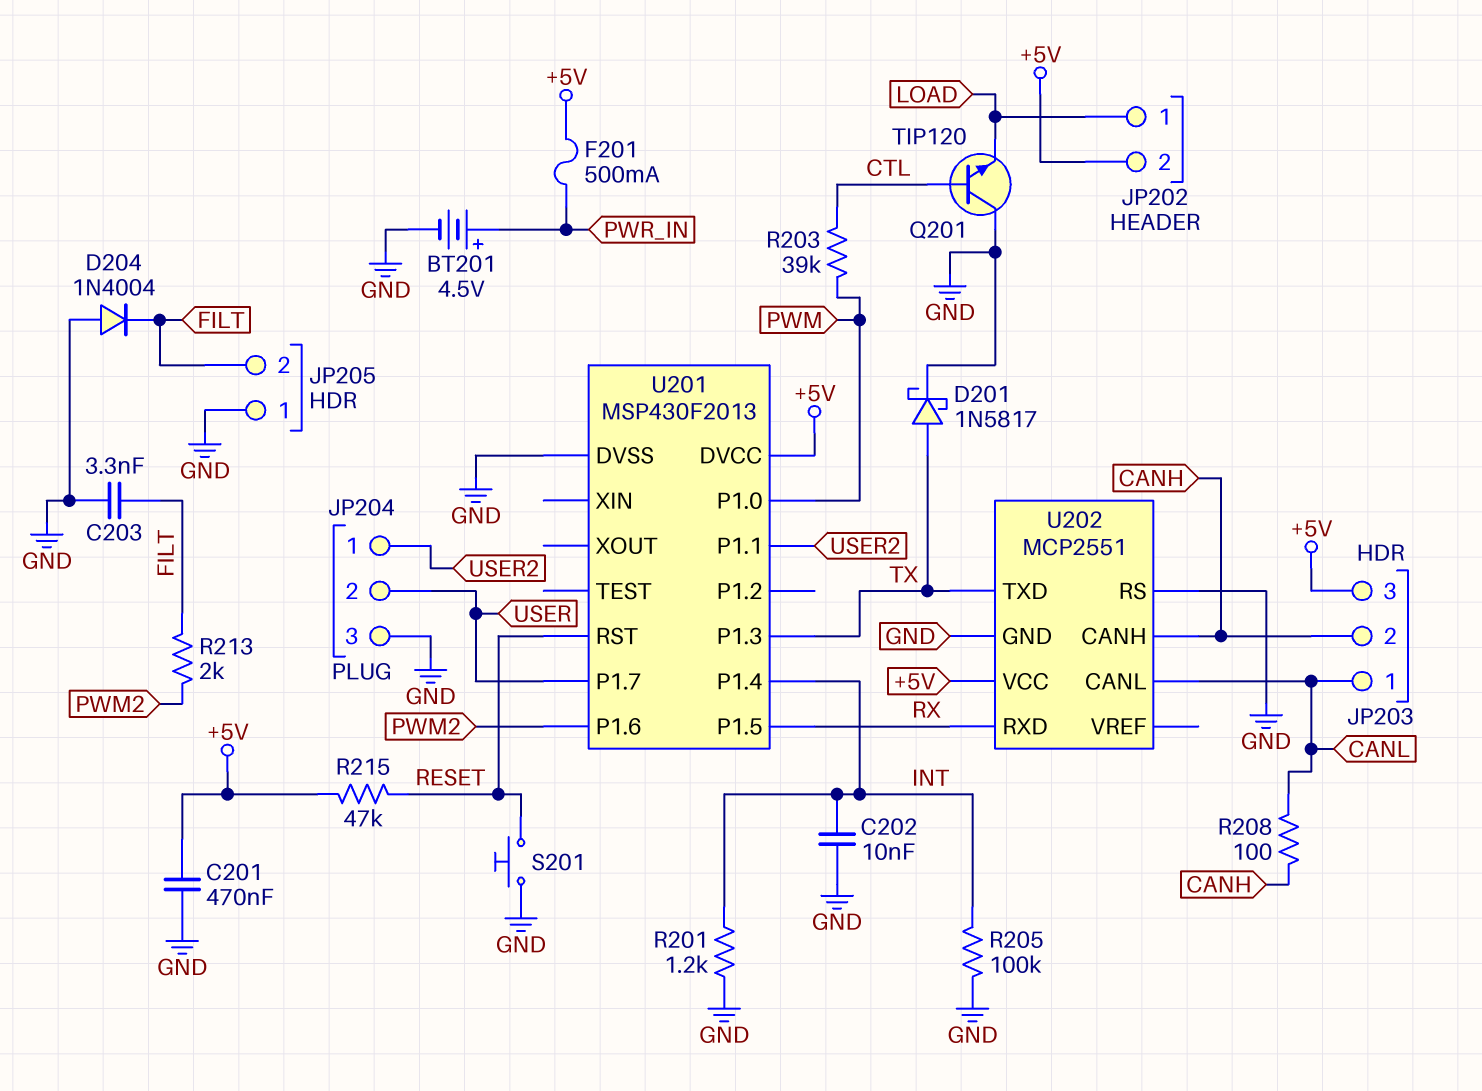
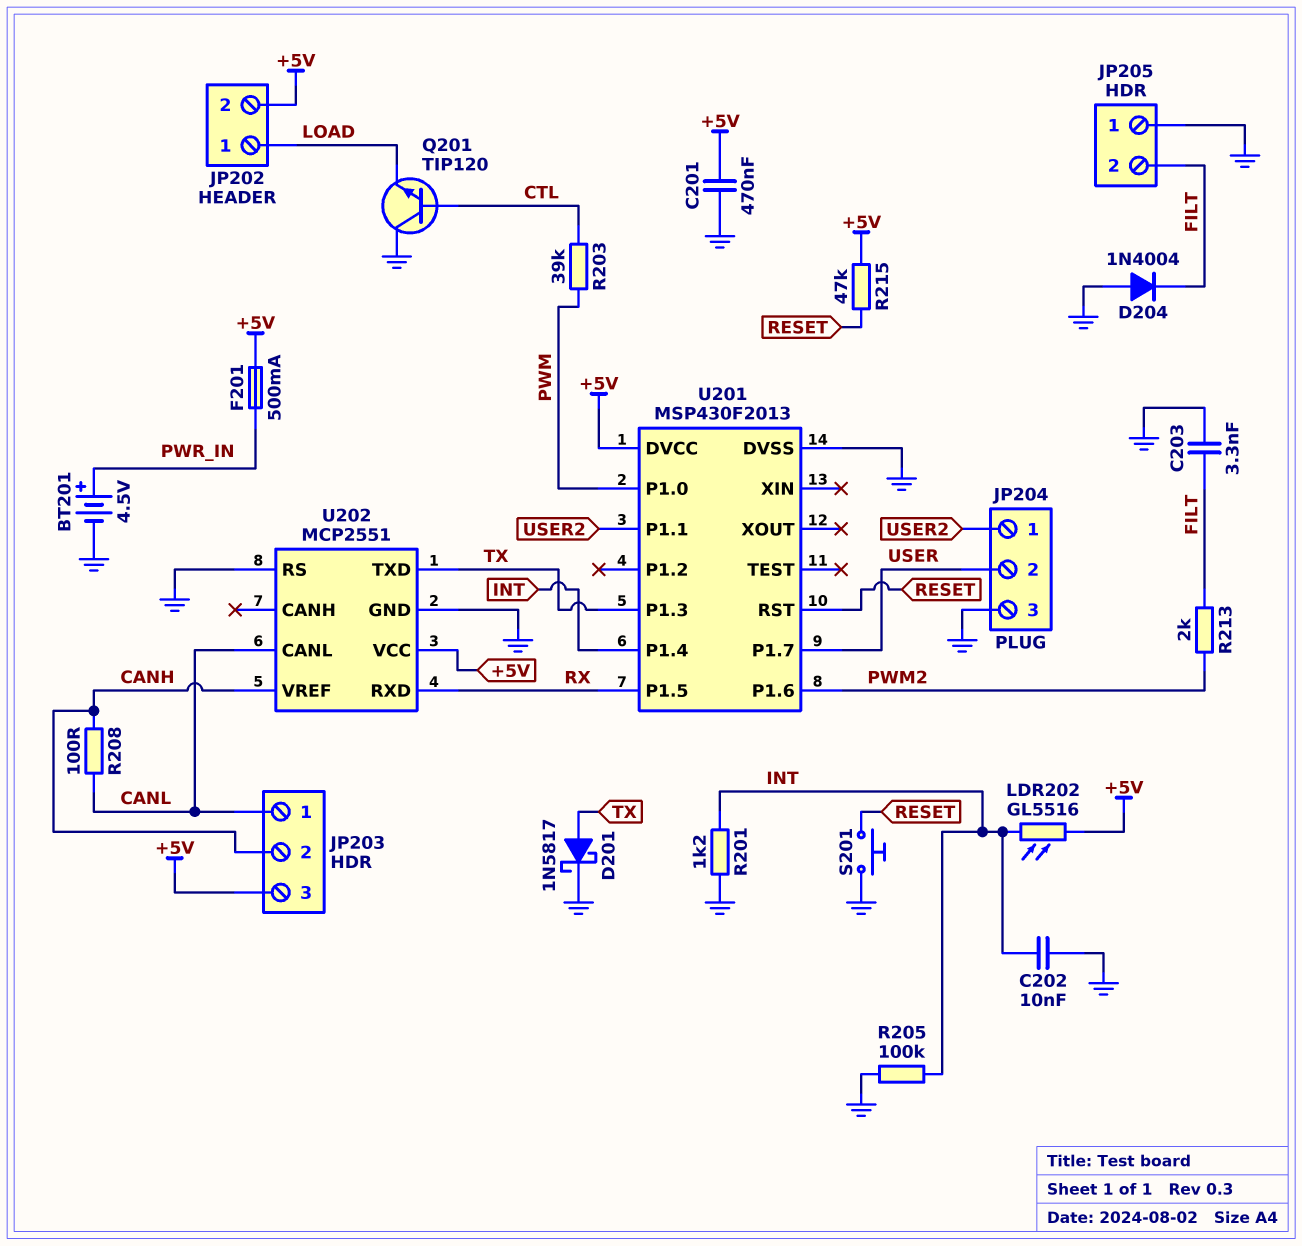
LDR202: none -> GL5516 (+5V, INT)
U202 pin CANH: CANH -> none
U202 pin VREF: none -> CANH

